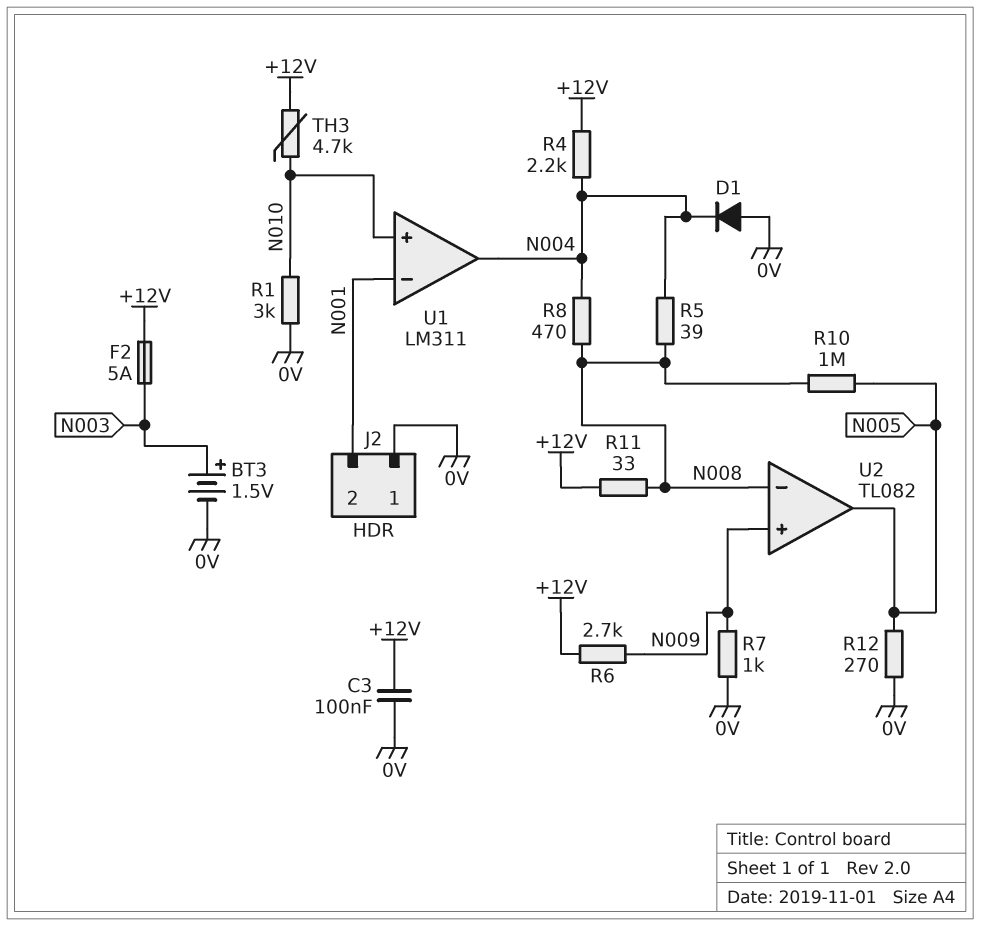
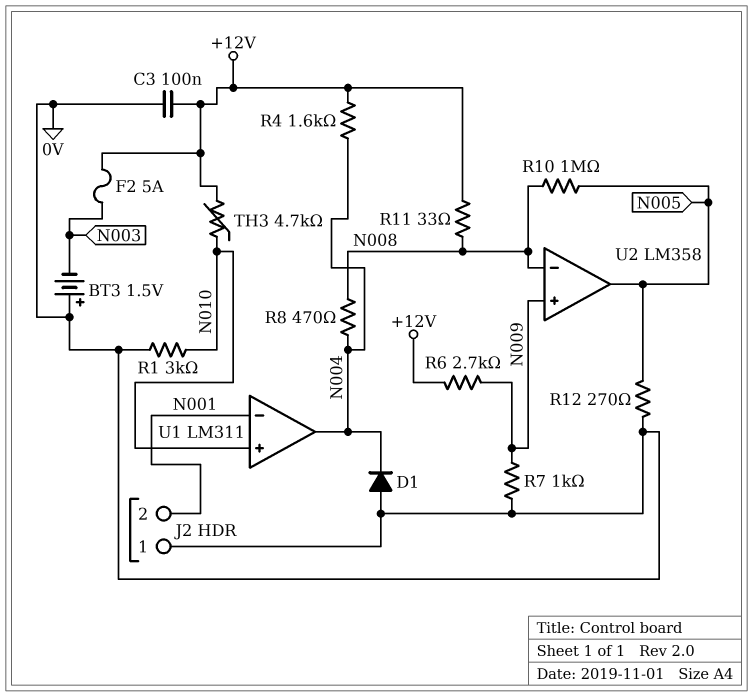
BT3: 1.5V (plus N003, minus 0V) -> 1.5V (plus 0V, minus N003)
R4: 2.2k (+12V, N004) -> 1.6k (+12V, N004)
R5: 39 (N004, N008) -> none
U2: TL082 -> LM358

